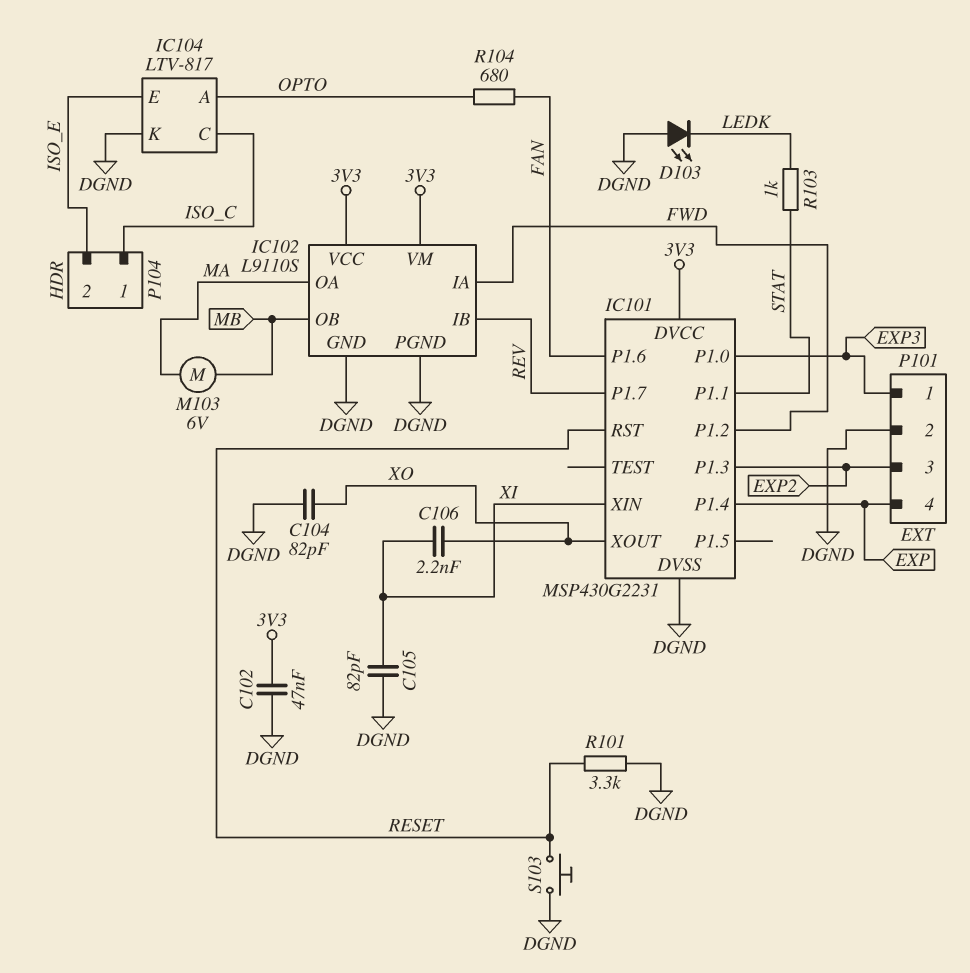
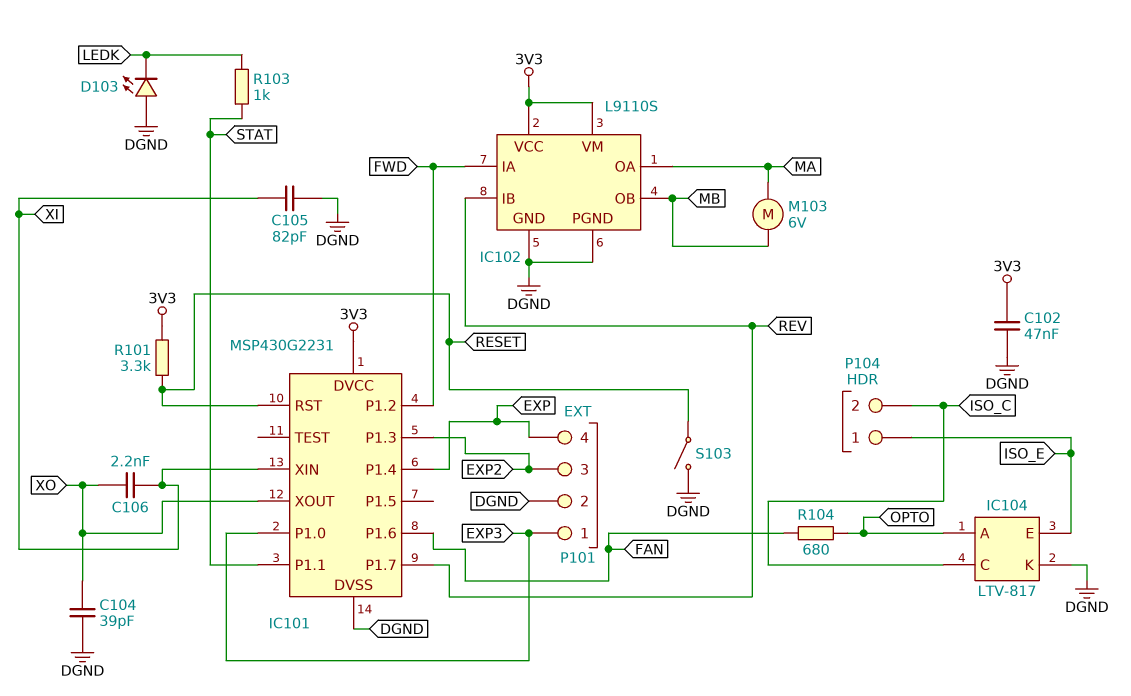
C104: 82pF (DGND, XO) -> 39pF (DGND, XO)
P104 pin 1: ISO_C -> ISO_E
P104 pin 2: ISO_E -> ISO_C
R101: 3.3k (DGND, RESET) -> 3.3k (3V3, RESET)
S103: button (DGND, RESET) -> switch (DGND, RESET)

